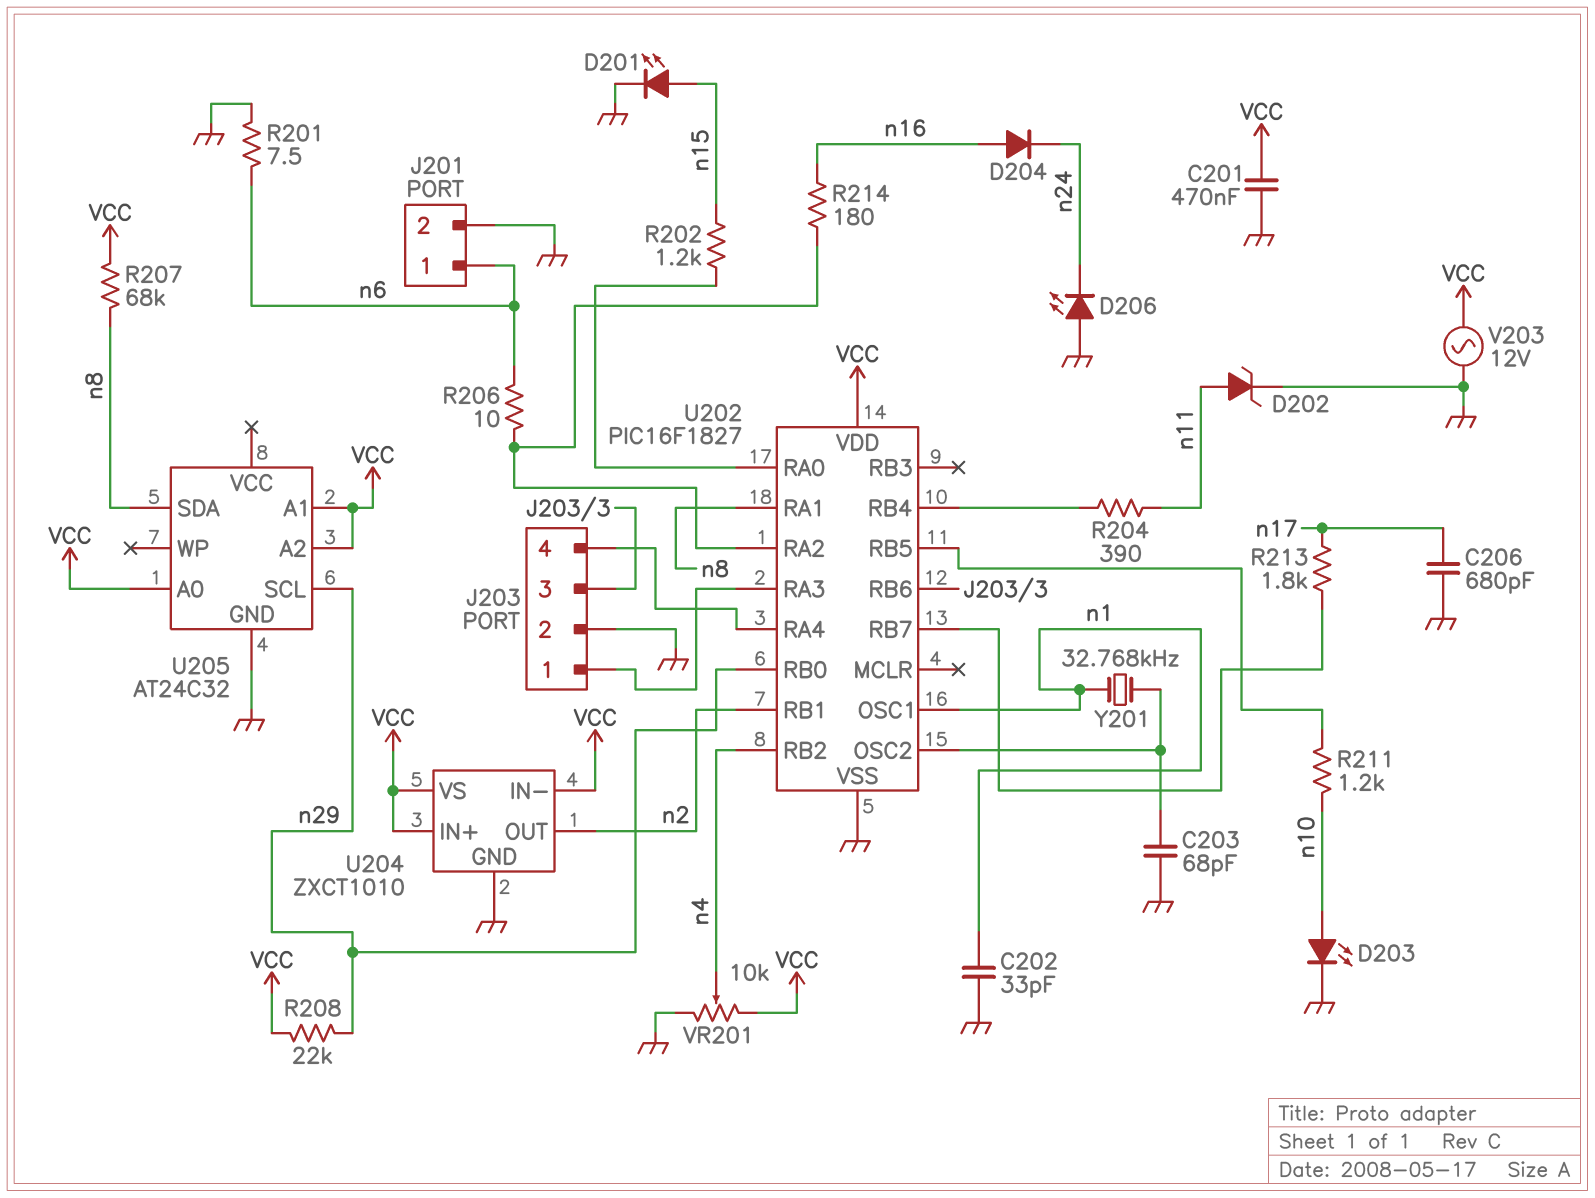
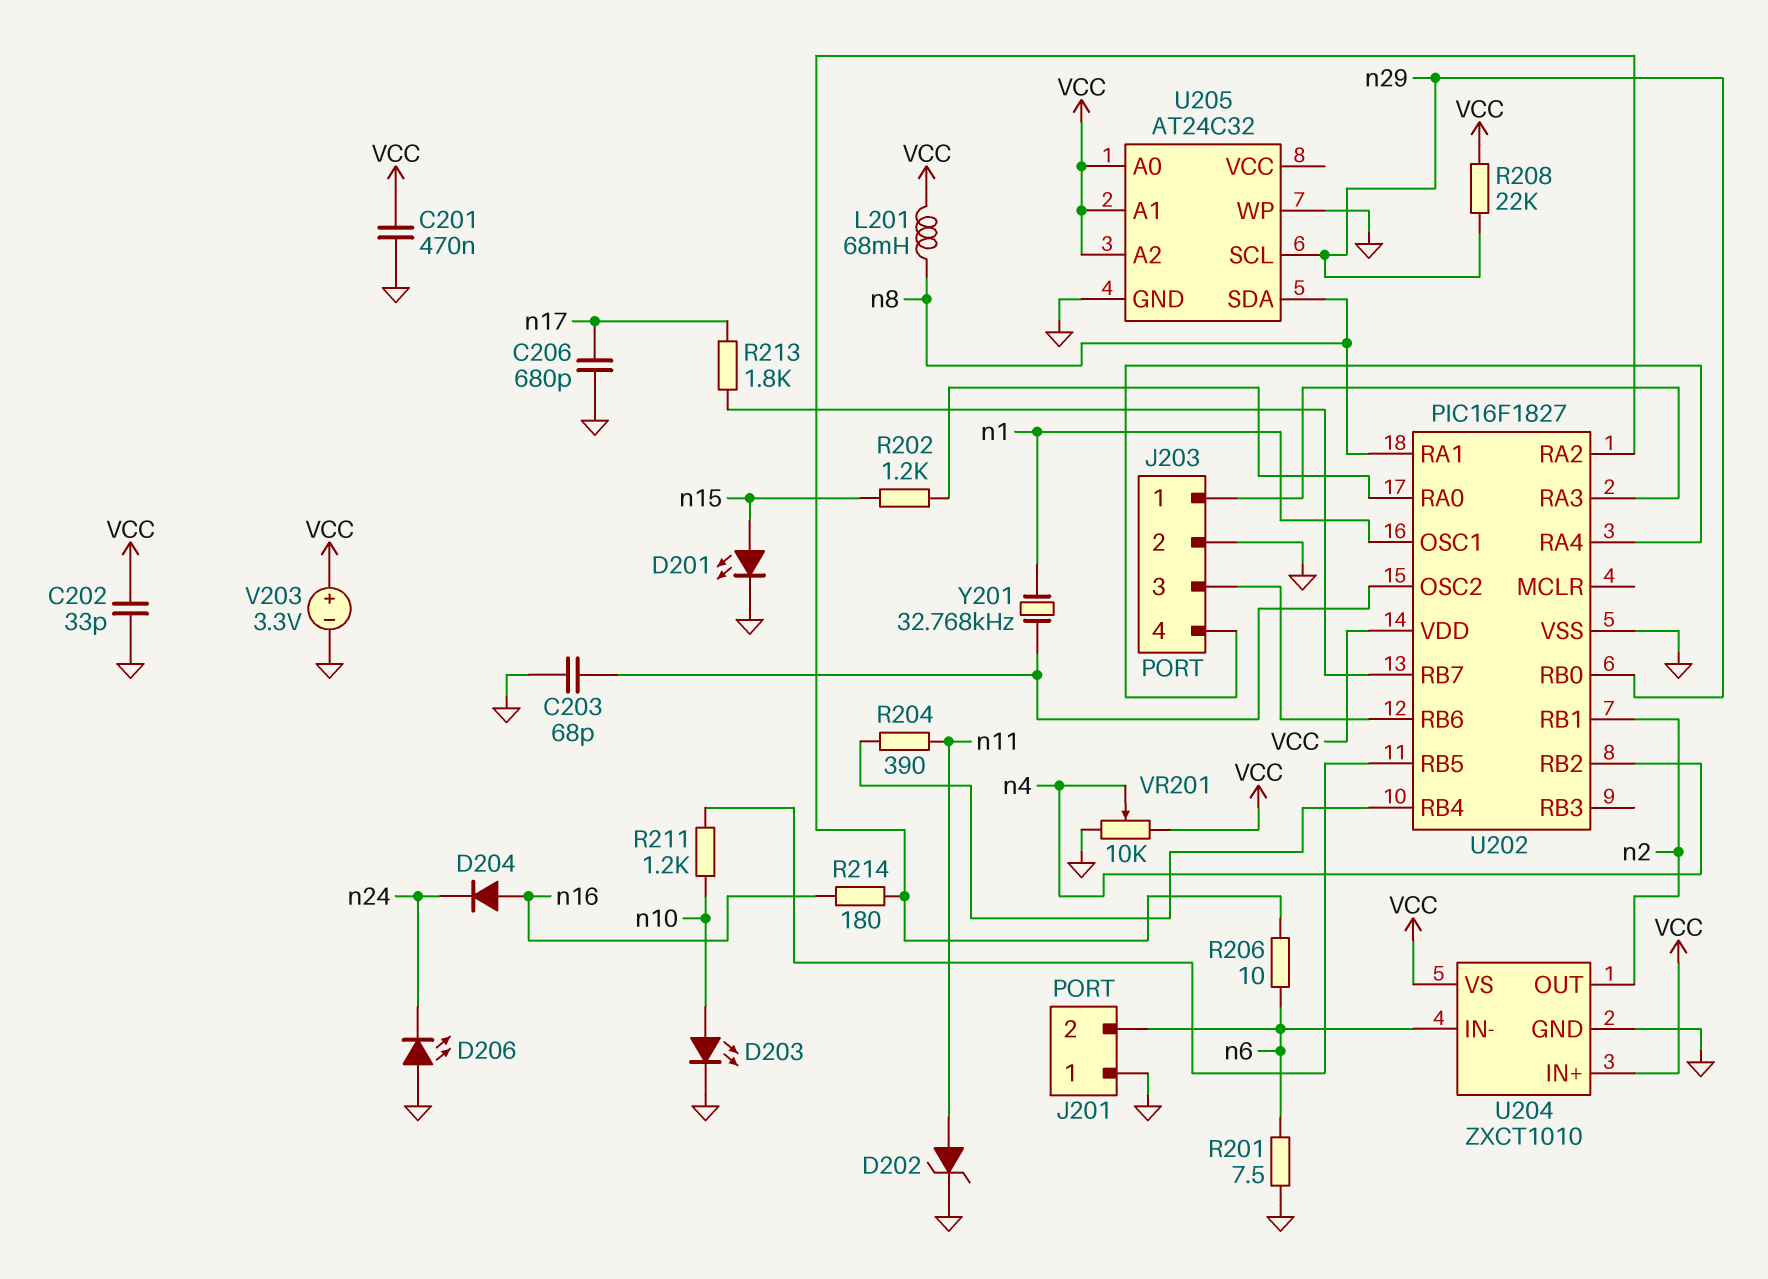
C202: 33pF (GND, n1) -> 33pF (GND, VCC)
J201 pin 1: n6 -> GND
J201 pin 2: GND -> n6
L201: none -> 68mH (VCC, n8)
R207: 68k (VCC, n8) -> none
U204 pin IN-: VCC -> n6
U205 pin WP: none -> GND
V203: AC 12V (GND, VCC) -> 3.3V (plus VCC, minus GND)

